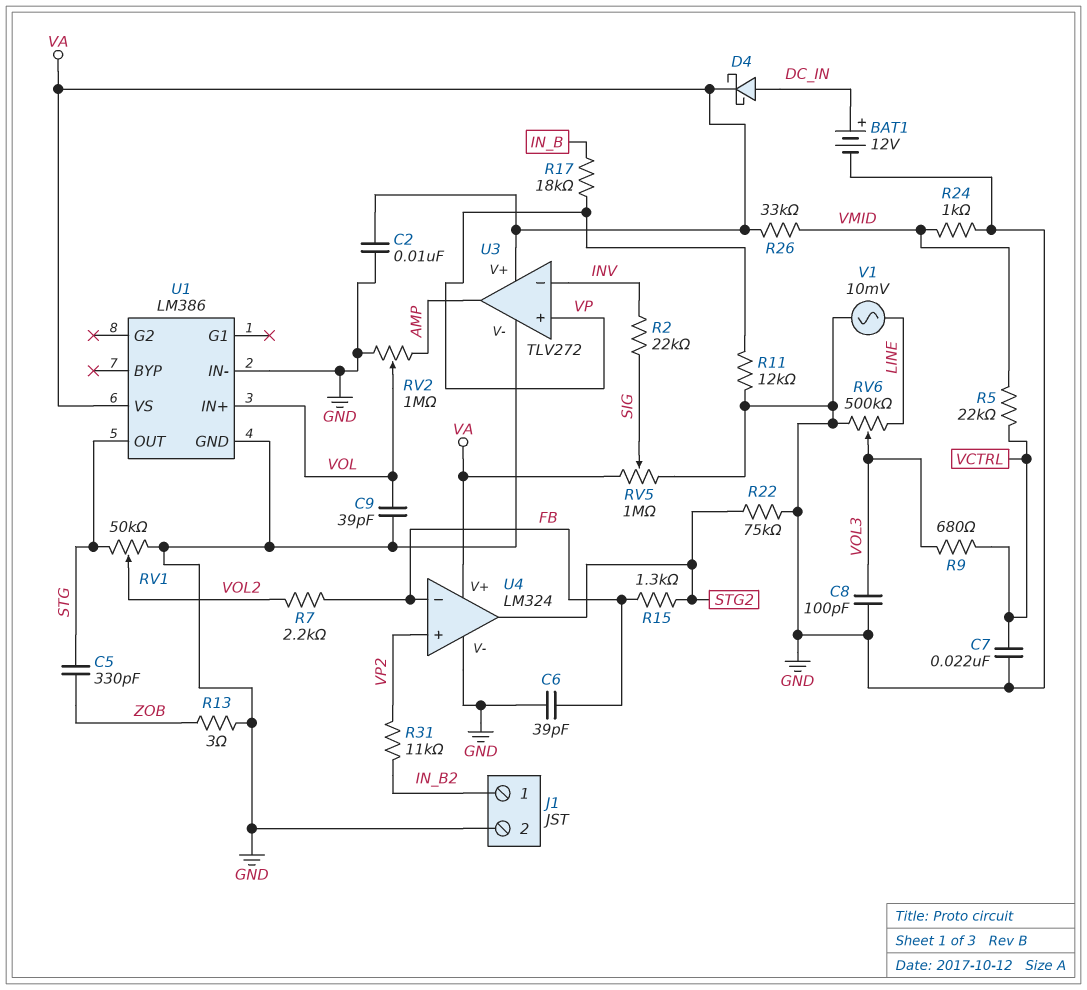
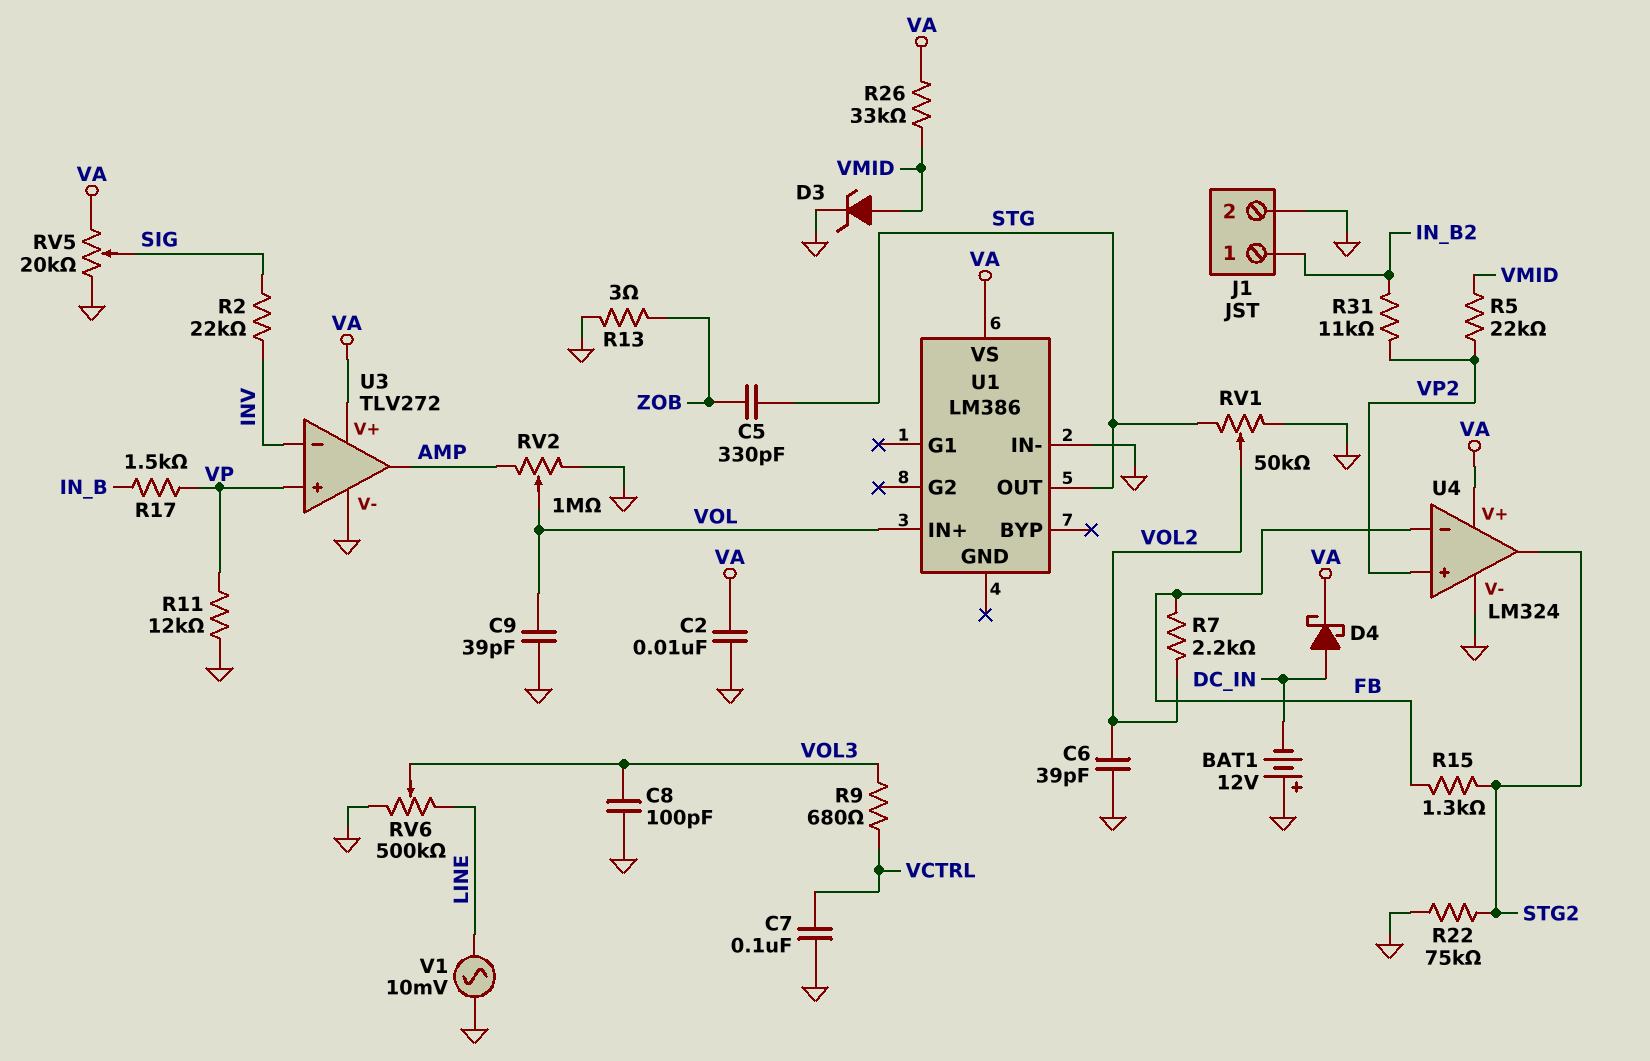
BAT1: 12V (plus DC_IN, minus GND) -> 12V (plus GND, minus DC_IN)
C6: 39pF (FB, GND) -> 39pF (GND, VOL2)
C7: 22nF (GND, VCTRL) -> 100nF (GND, VCTRL)
D3: none -> zener (A VMID, K GND)
R5: 22k (VCTRL, VMID) -> 22k (VMID, VP2)
R17: 18k (IN_B, VP) -> 1.5k (IN_B, VP)
R24: 1k (GND, VMID) -> none
RV5: 1M (GND, VA, wiper SIG) -> 20k (GND, VA, wiper SIG)
U1 pin GND: GND -> none

